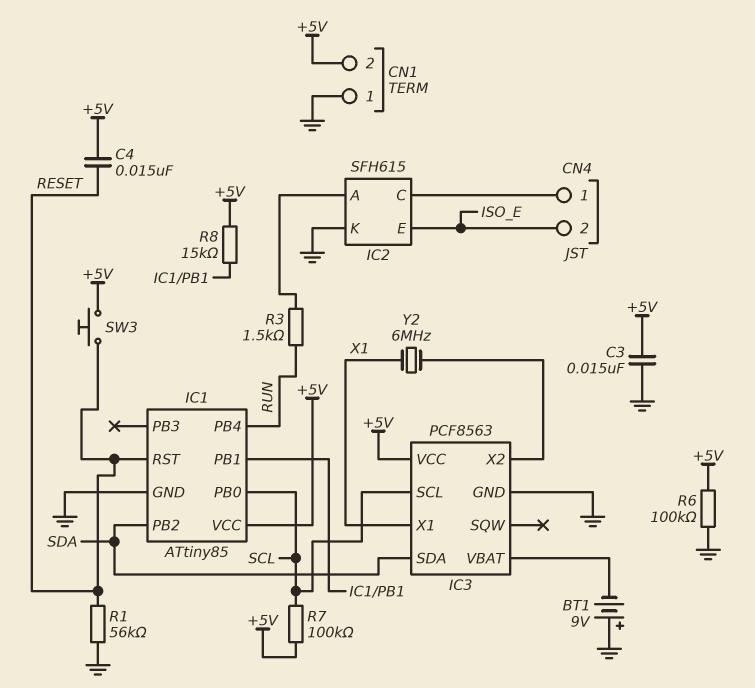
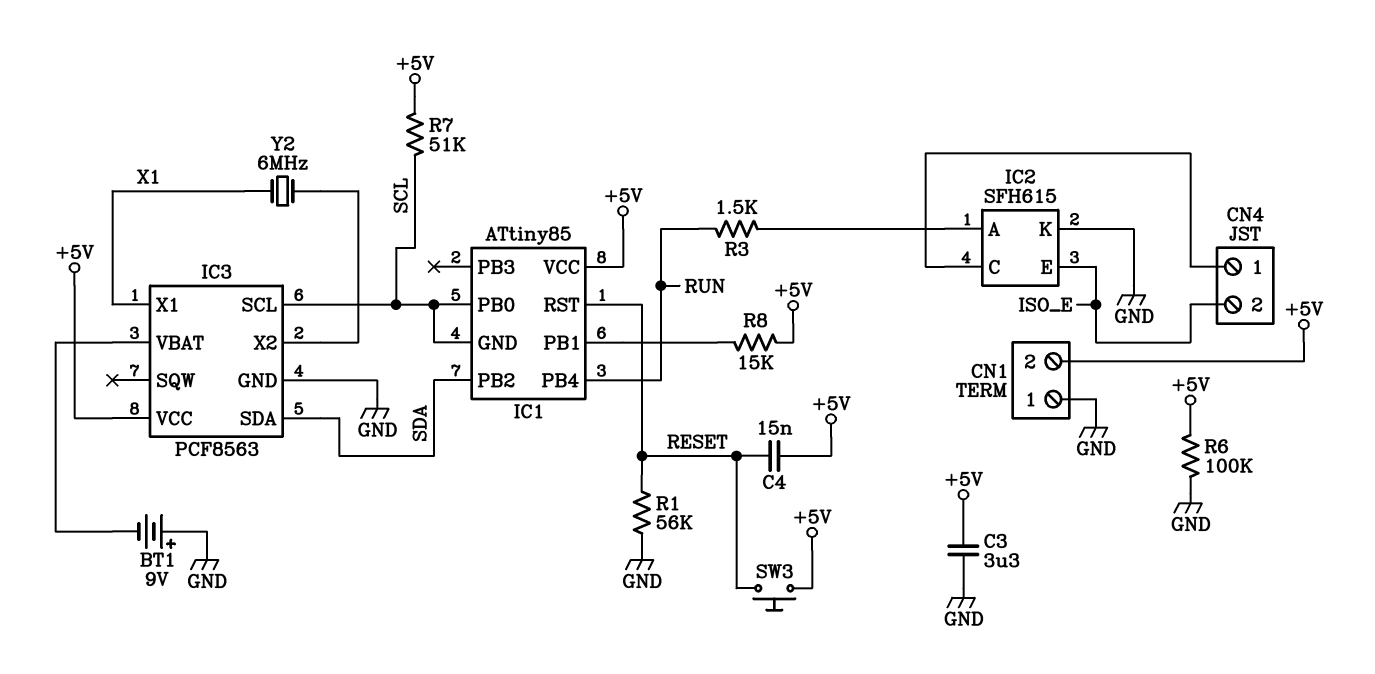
C3: 15nF (+5V, GND) -> 3.3uF (+5V, GND)
IC1 pin GND: GND -> SCL
R7: 100k (+5V, SCL) -> 51k (+5V, SCL)

